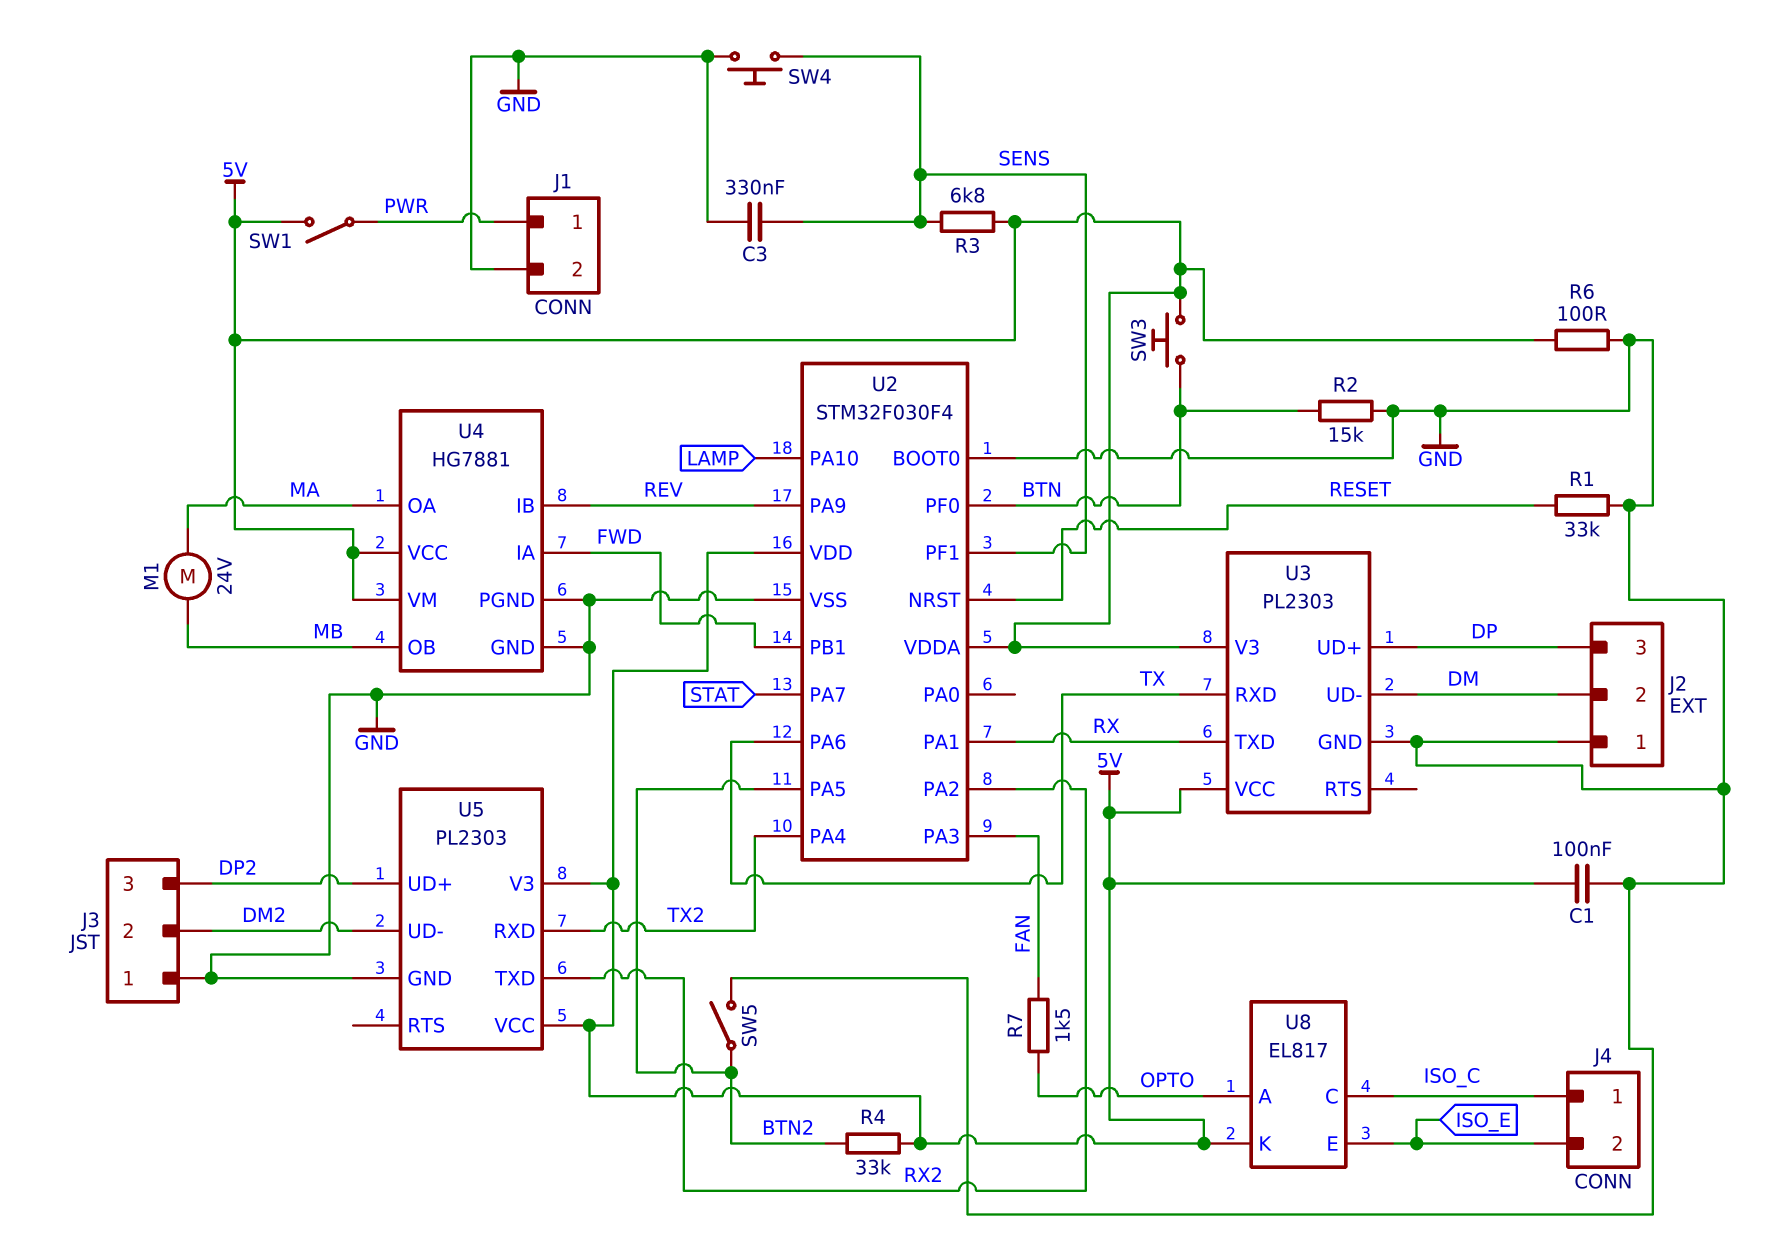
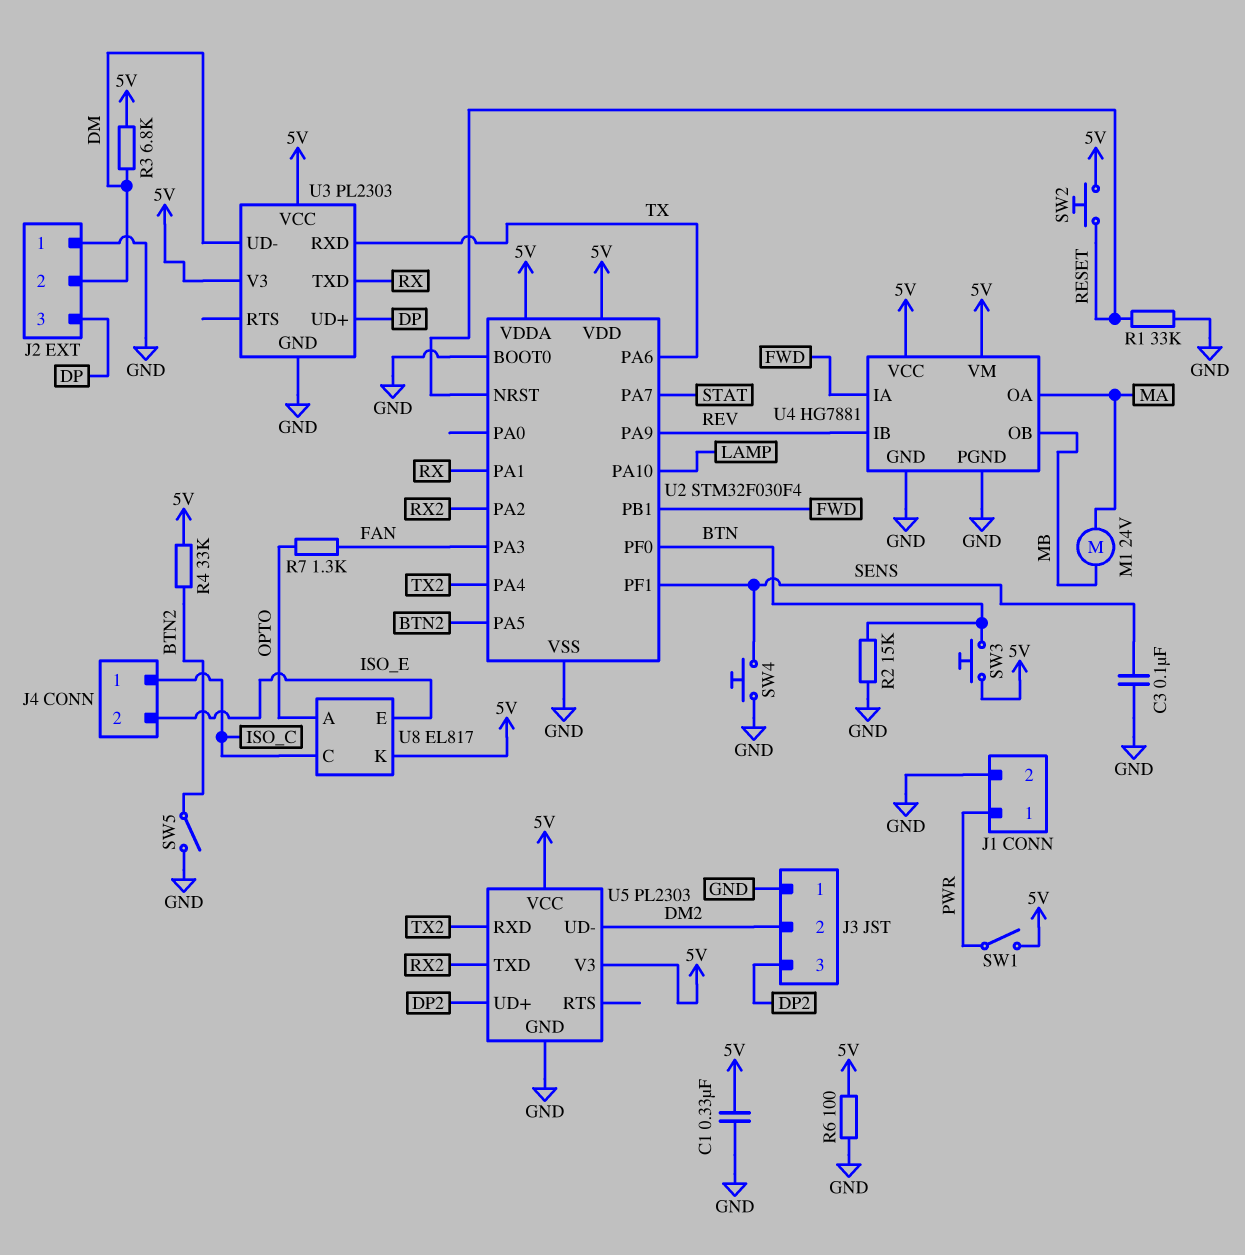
C1: 100nF (5V, GND) -> 330nF (5V, GND)
C3: 330nF (GND, SENS) -> 100nF (GND, SENS)
R3: 6.8k (5V, SENS) -> 6.8k (5V, DM)
R7: 1.5k (FAN, OPTO) -> 1.3k (FAN, OPTO)
SW2: none -> button (5V, RESET)

